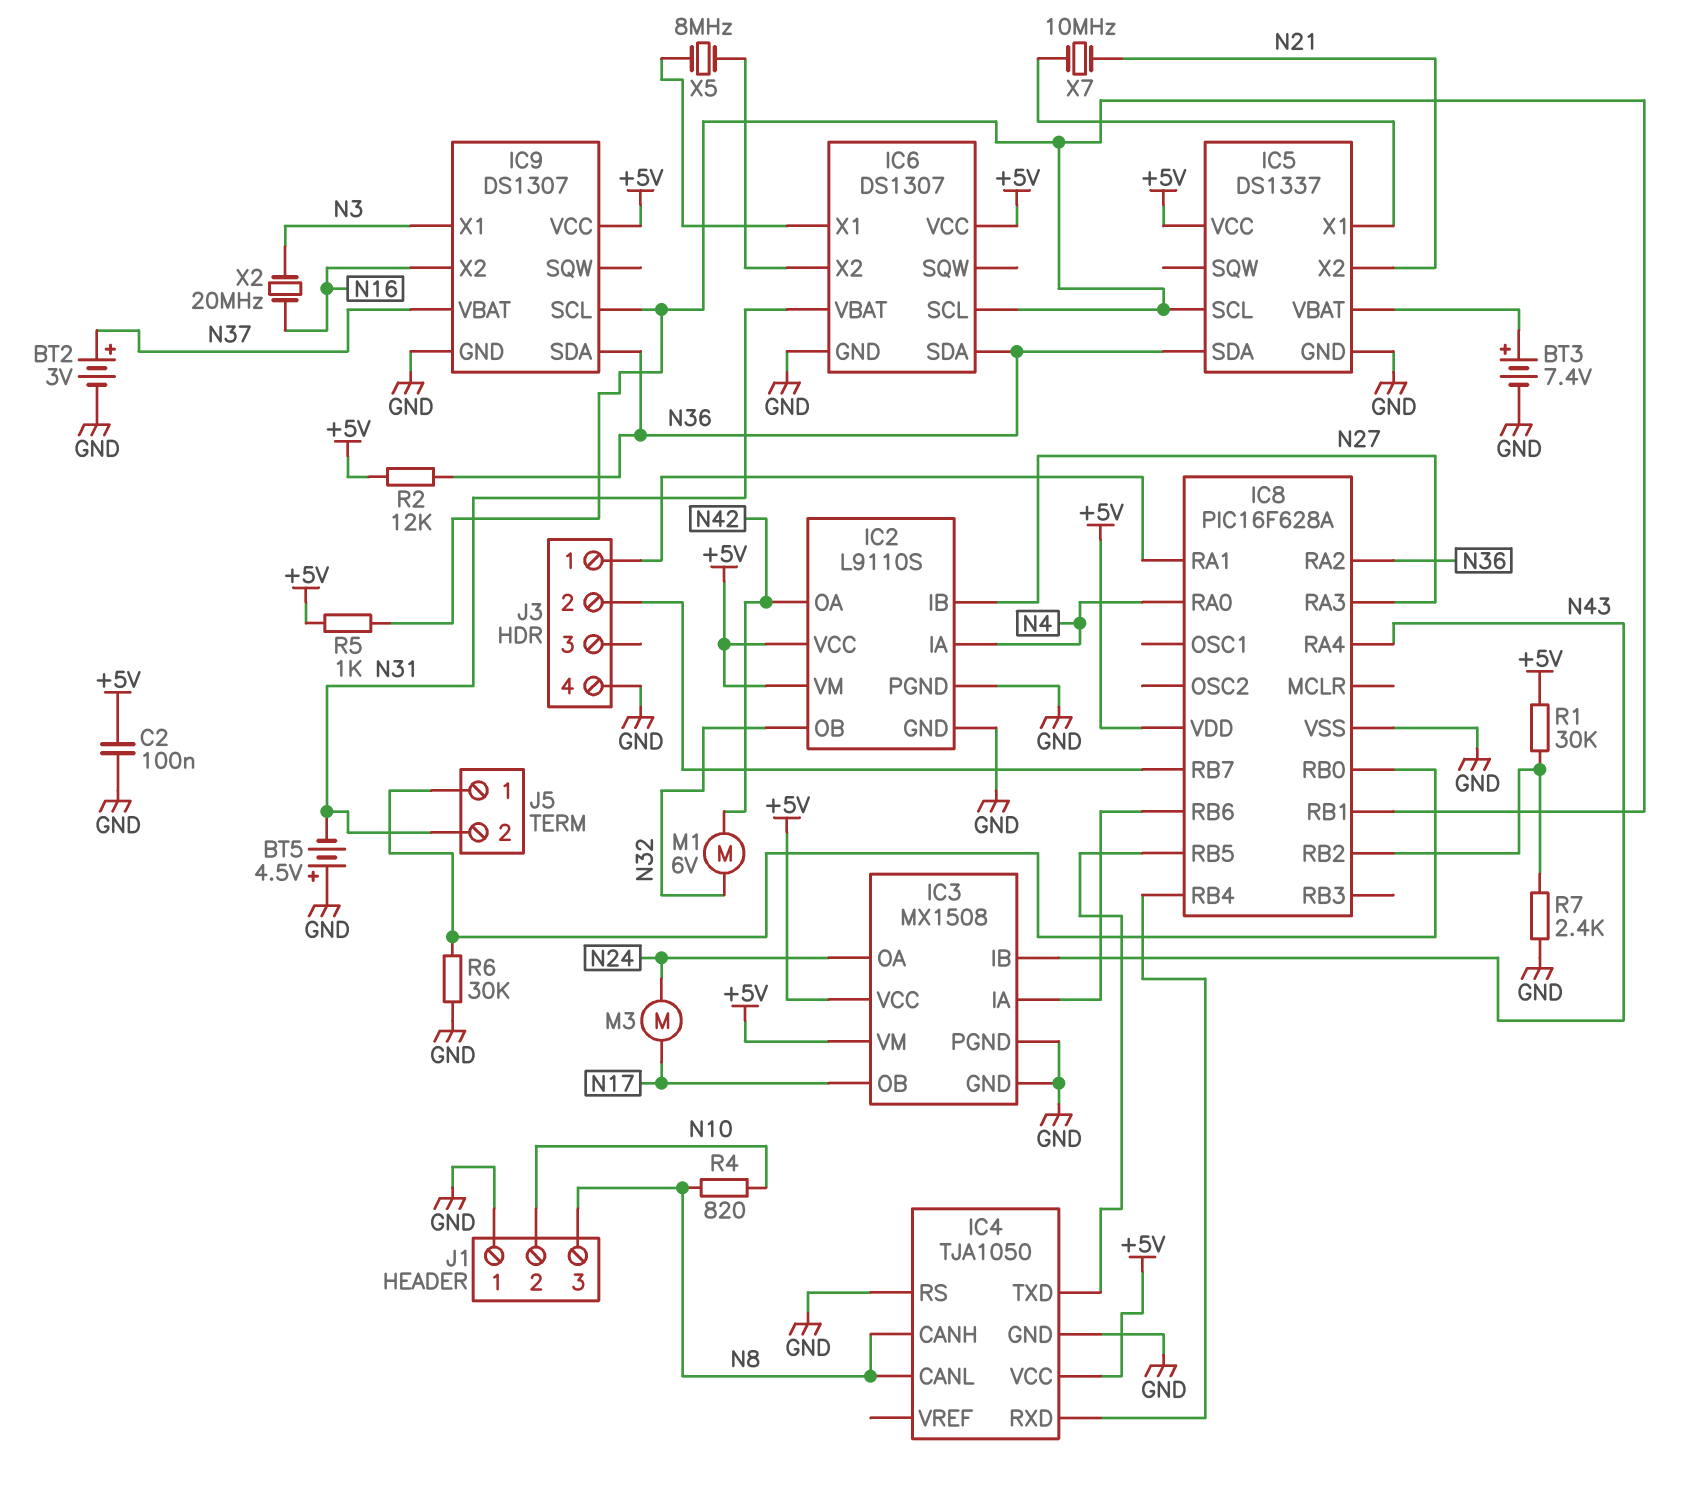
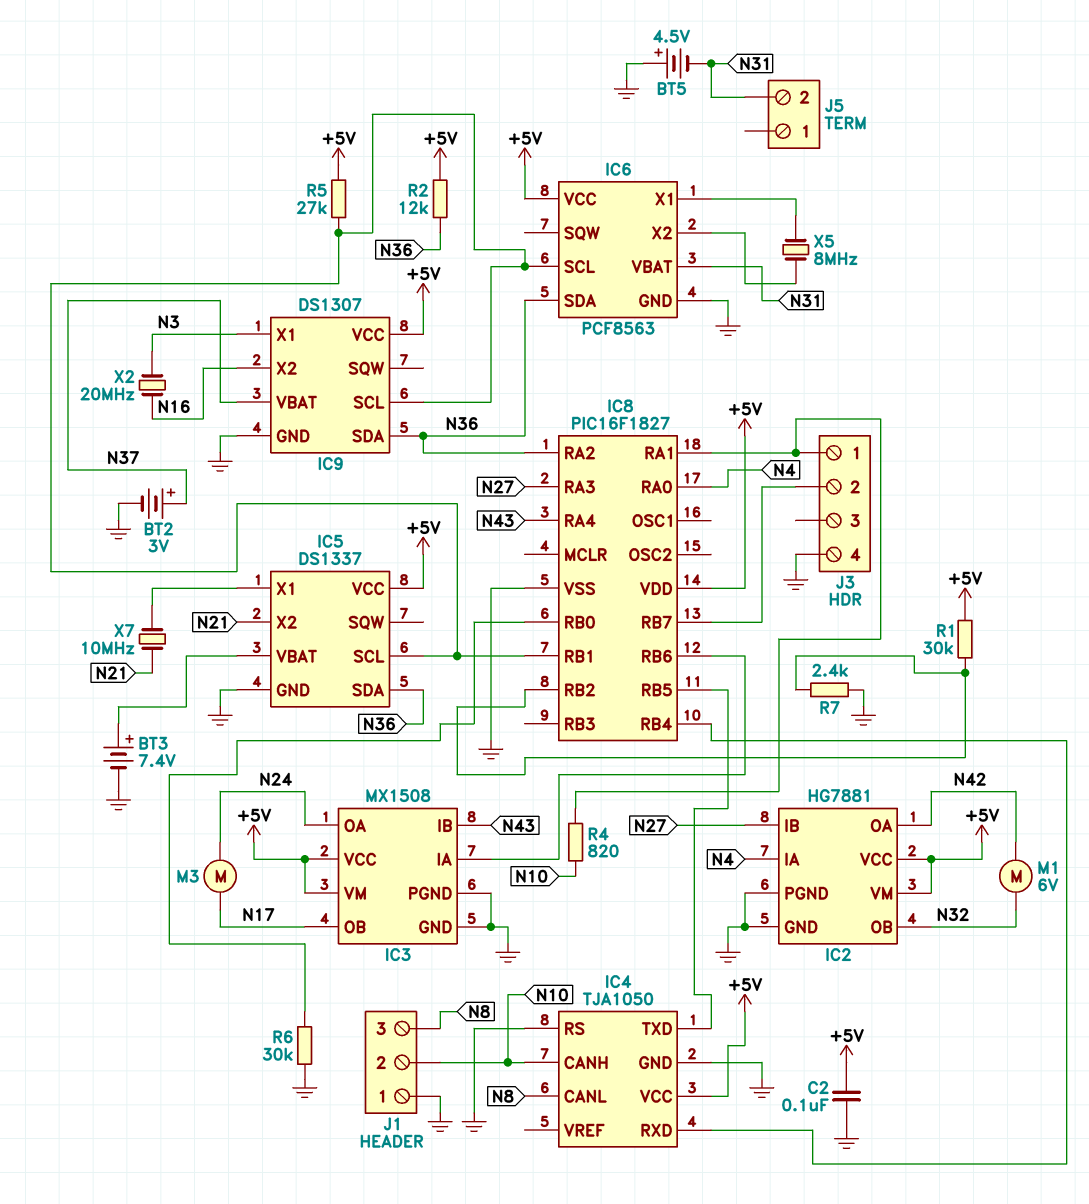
IC2: L9110S -> HG7881
IC4 pin CANH: N8 -> N10
IC6: DS1307 -> PCF8563
IC8: PIC16F628A -> PIC16F1827
J5 pin 1: IC8/RB0 -> none
R4: 820 (N8, N10) -> 820 (IC8/RA1, N10)
R5: 1k (+5V, IC5/SCL) -> 27k (+5V, IC5/SCL)

